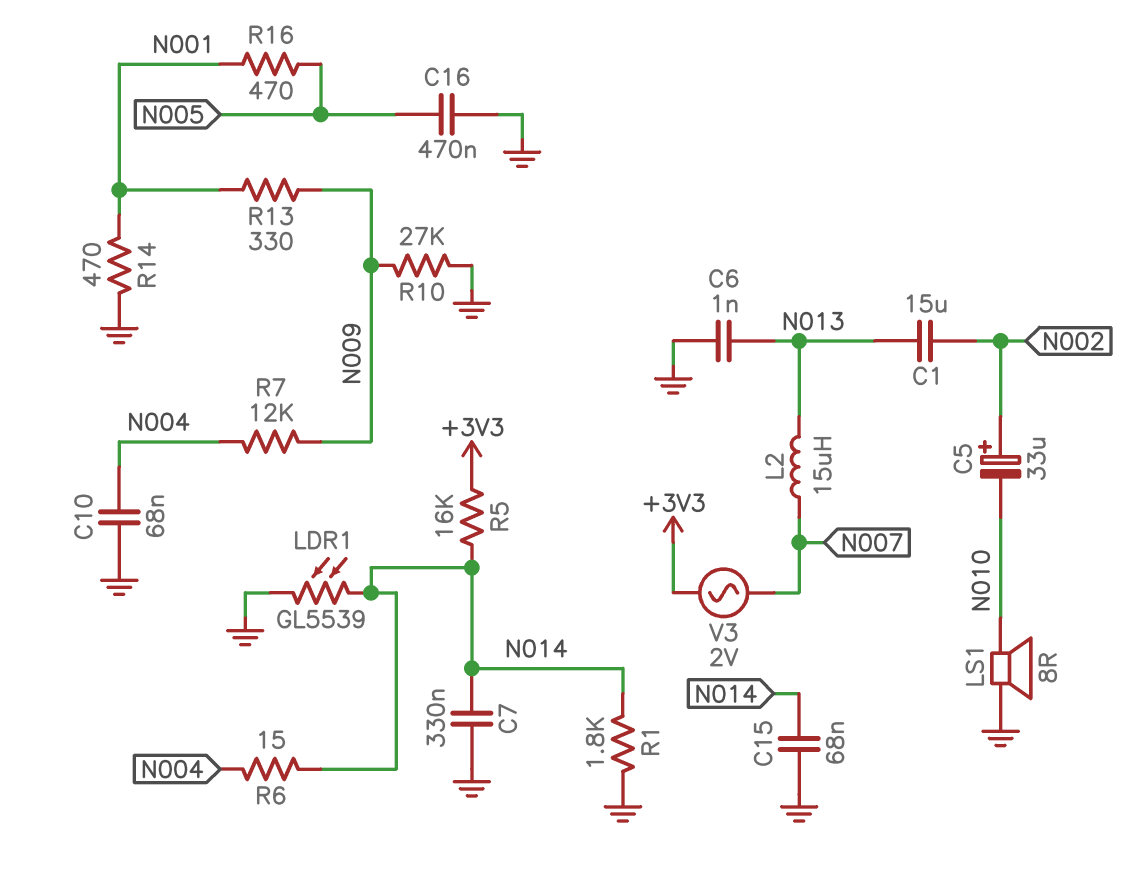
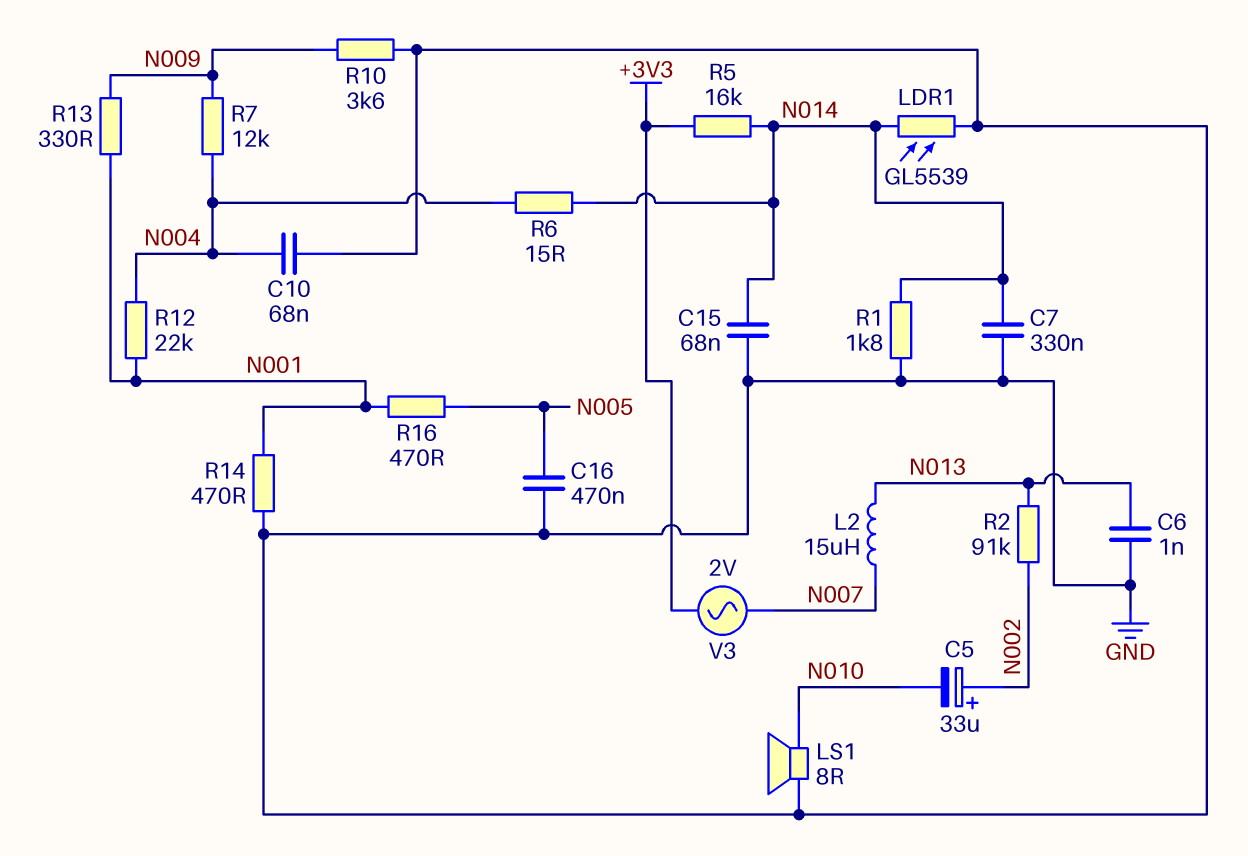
C1: 15uF (N002, N013) -> none
R2: none -> 91k (N002, N013)
R10: 27k (GND, N009) -> 3.6k (GND, N009)
R12: none -> 22k (N001, N004)

